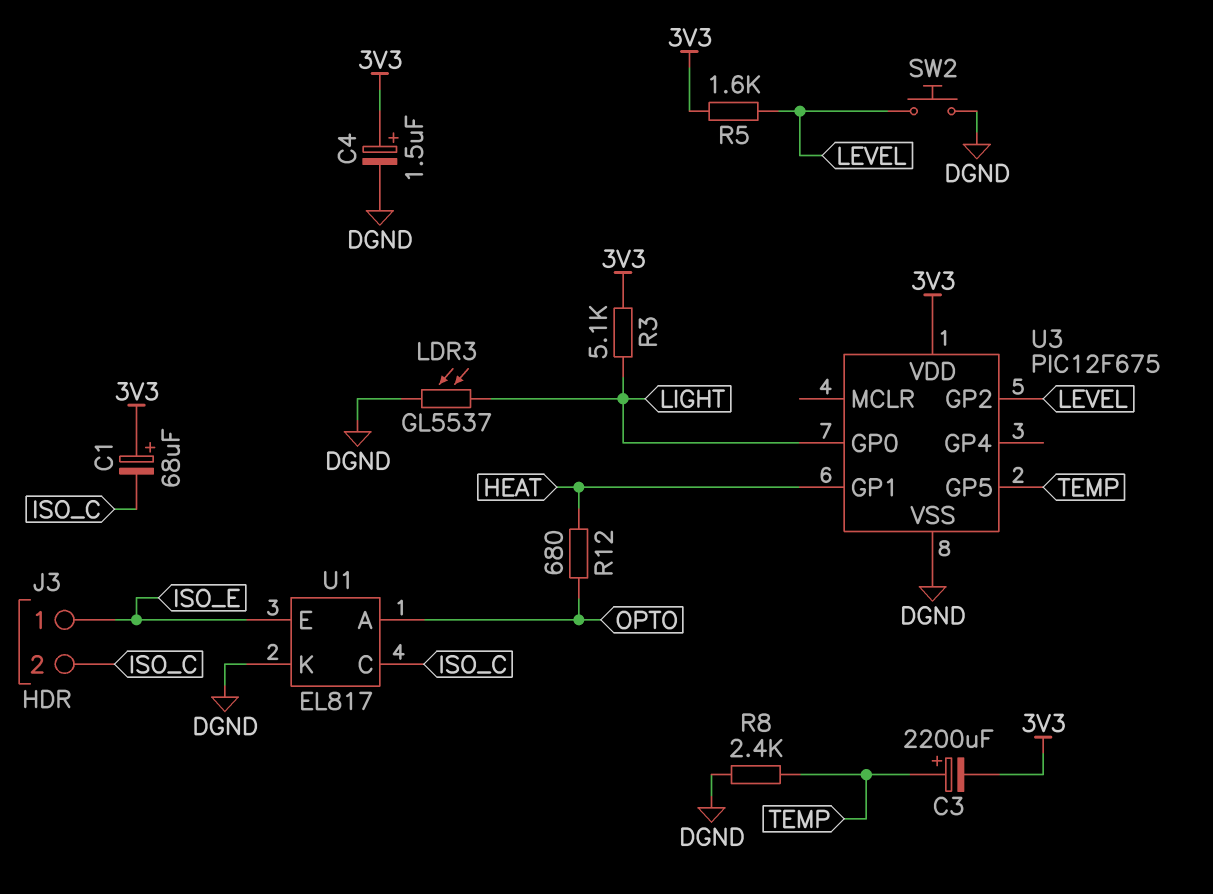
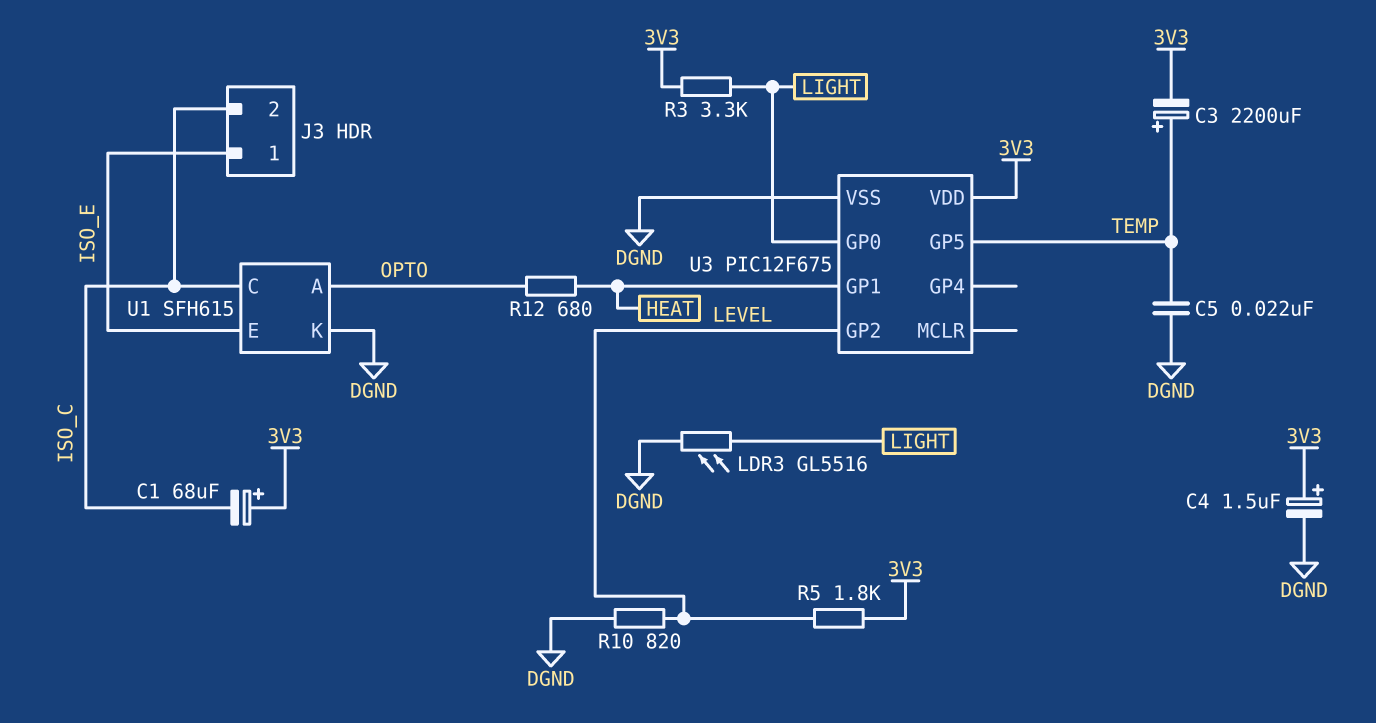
C5: none -> 22nF (DGND, TEMP)
LDR3: GL5537 (DGND, LIGHT) -> GL5516 (DGND, LIGHT)
R3: 5.1k (3V3, LIGHT) -> 3.3k (3V3, LIGHT)
R5: 1.6k (3V3, LEVEL) -> 1.8k (3V3, LEVEL)
R8: 2.4k (DGND, TEMP) -> none
R10: none -> 820 (DGND, LEVEL)
SW2: button (DGND, LEVEL) -> none
U1: EL817 -> SFH615

